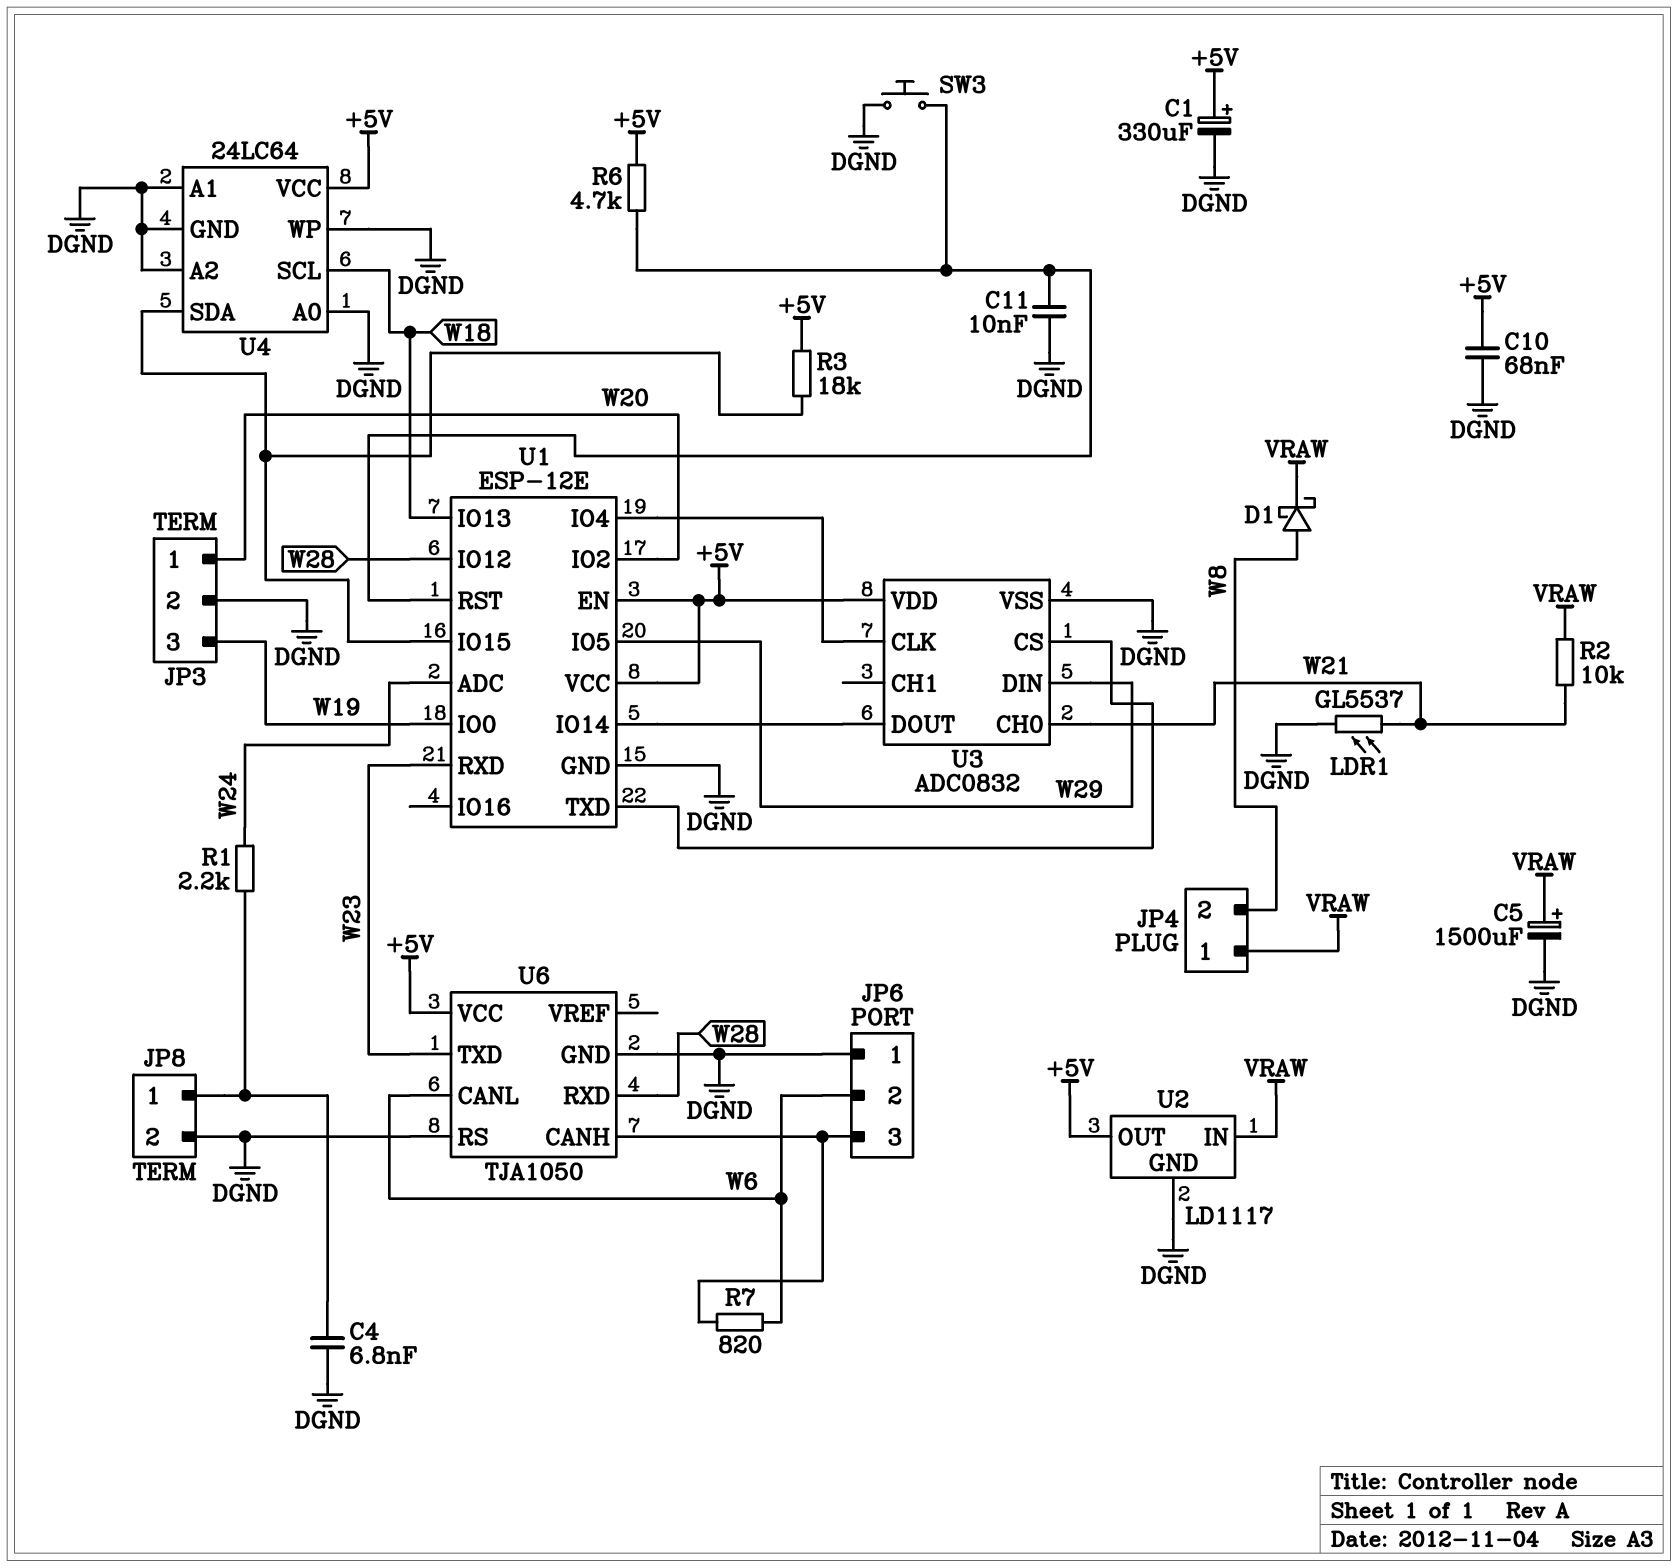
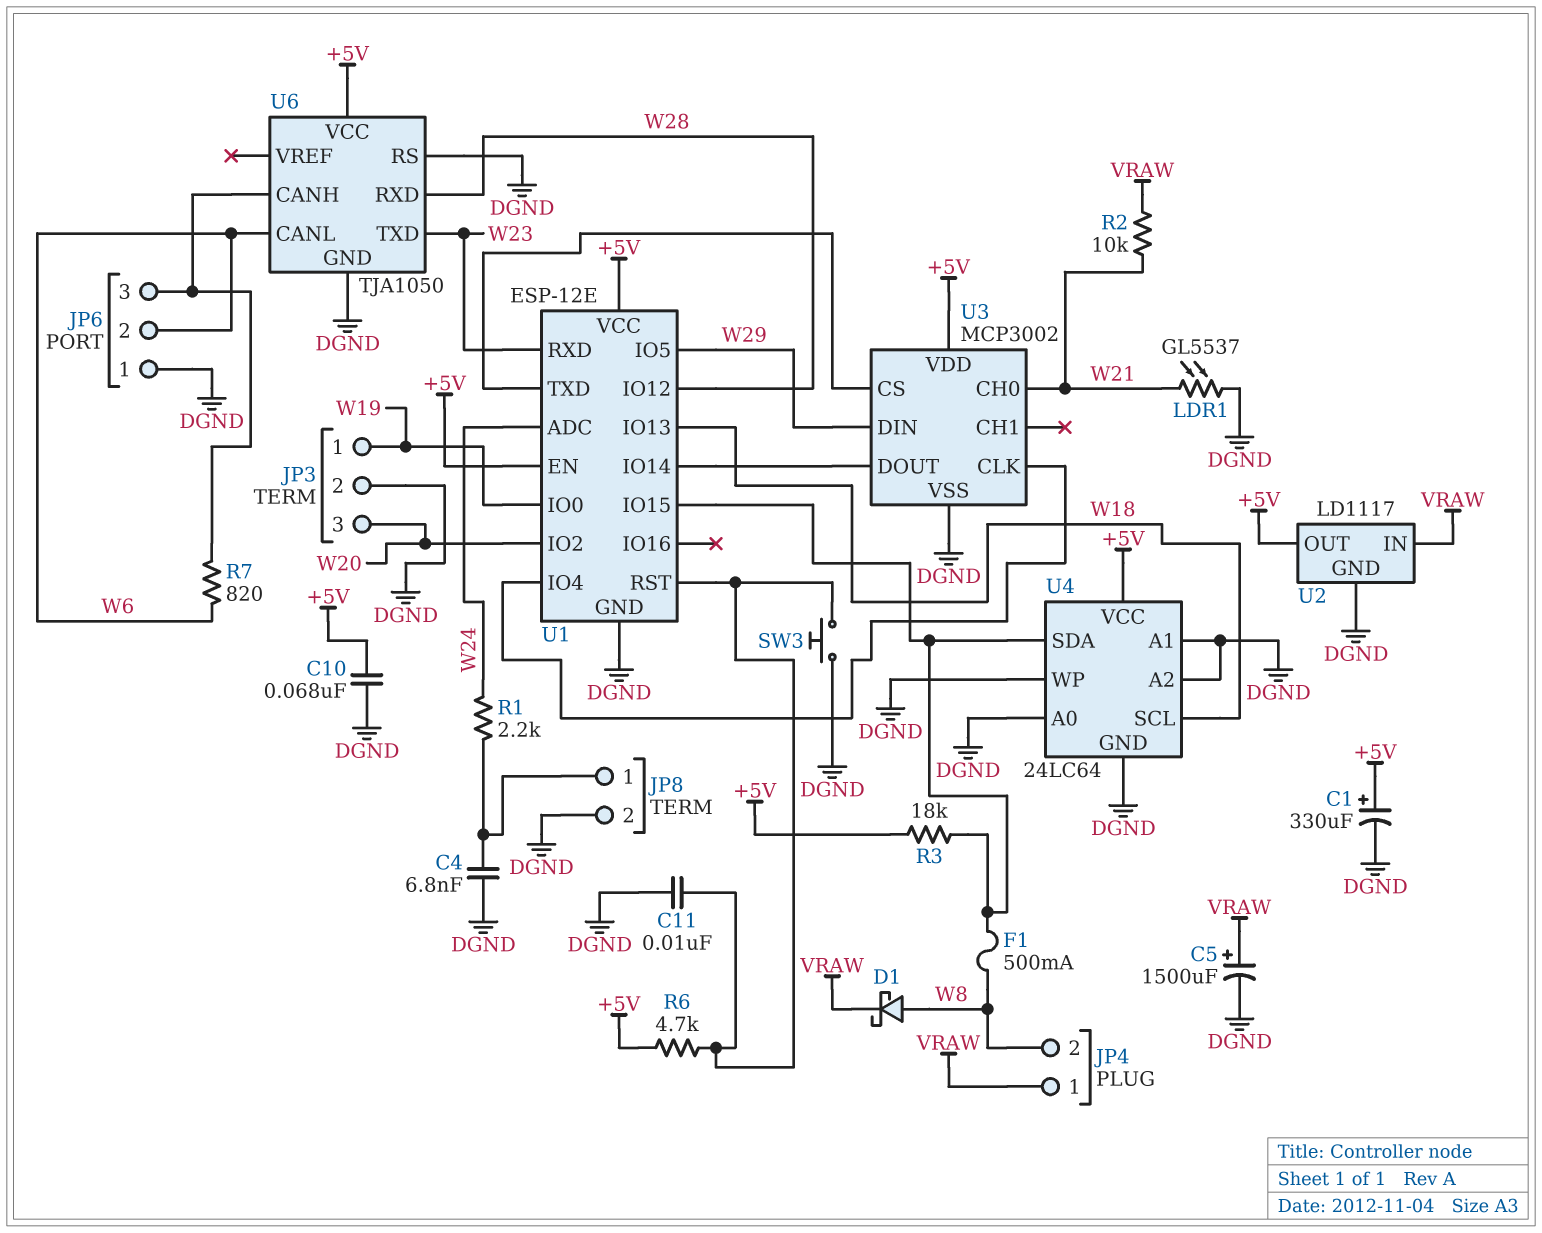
F1: none -> 500mA (U1/IO15, W8)
JP3 pin 1: W20 -> W19
JP3 pin 3: W19 -> W20
U3: ADC0832 -> MCP3002

